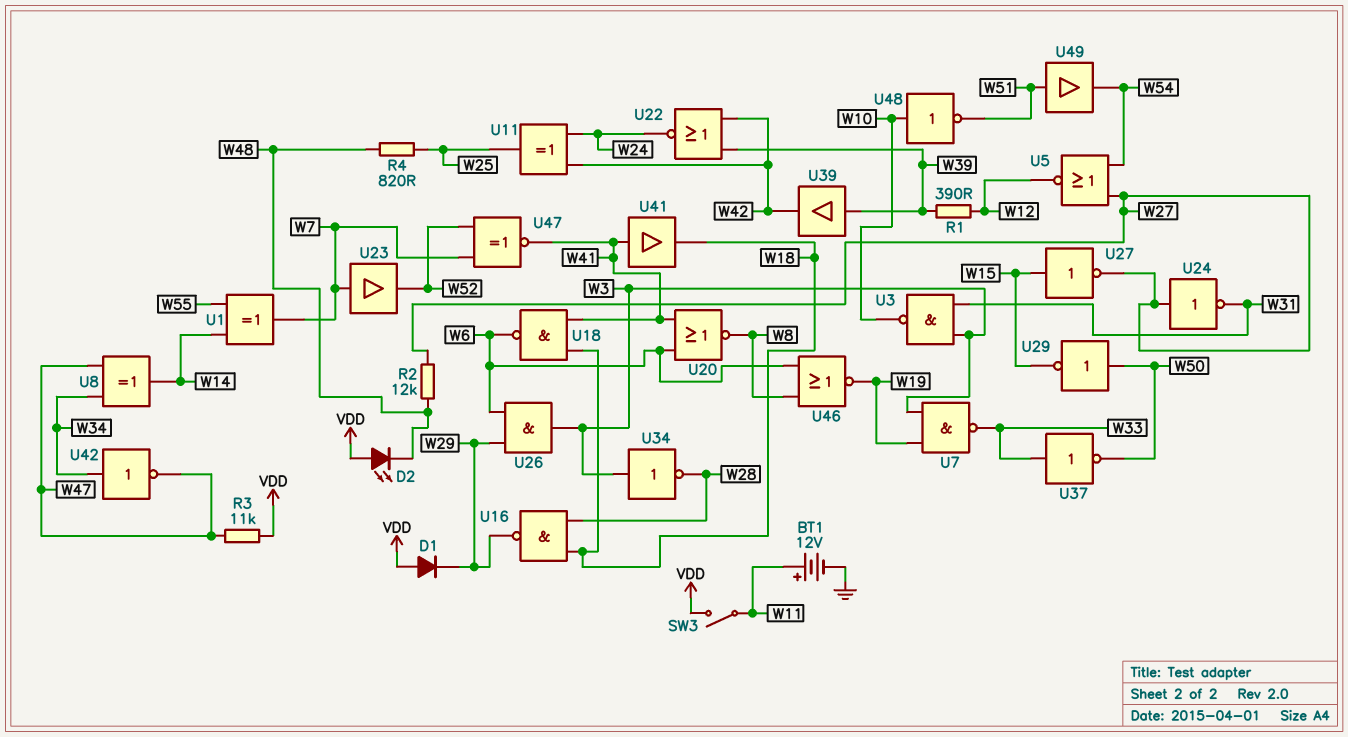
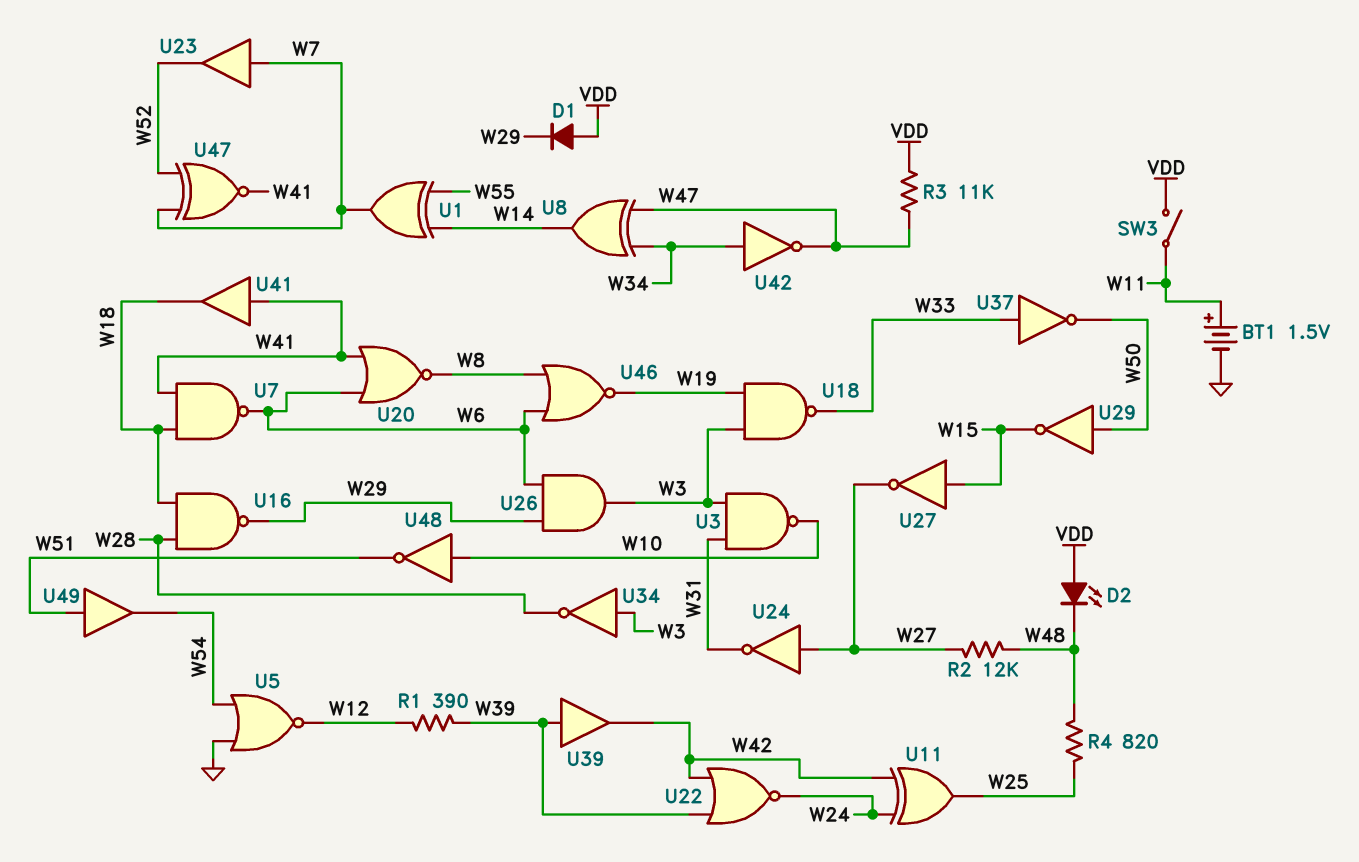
BT1: 12V (plus W11, minus GND) -> 1.5V (plus W11, minus GND)
U5: NOR (in W27, in W54, out W12) -> NOR (in GND, in W54, out W12)
U7: NAND (in W3, in W19, out W33) -> NAND (in W18, in W41, out W6)
U18: NAND (in W18, in W41, out W6) -> NAND (in W3, in W19, out W33)

